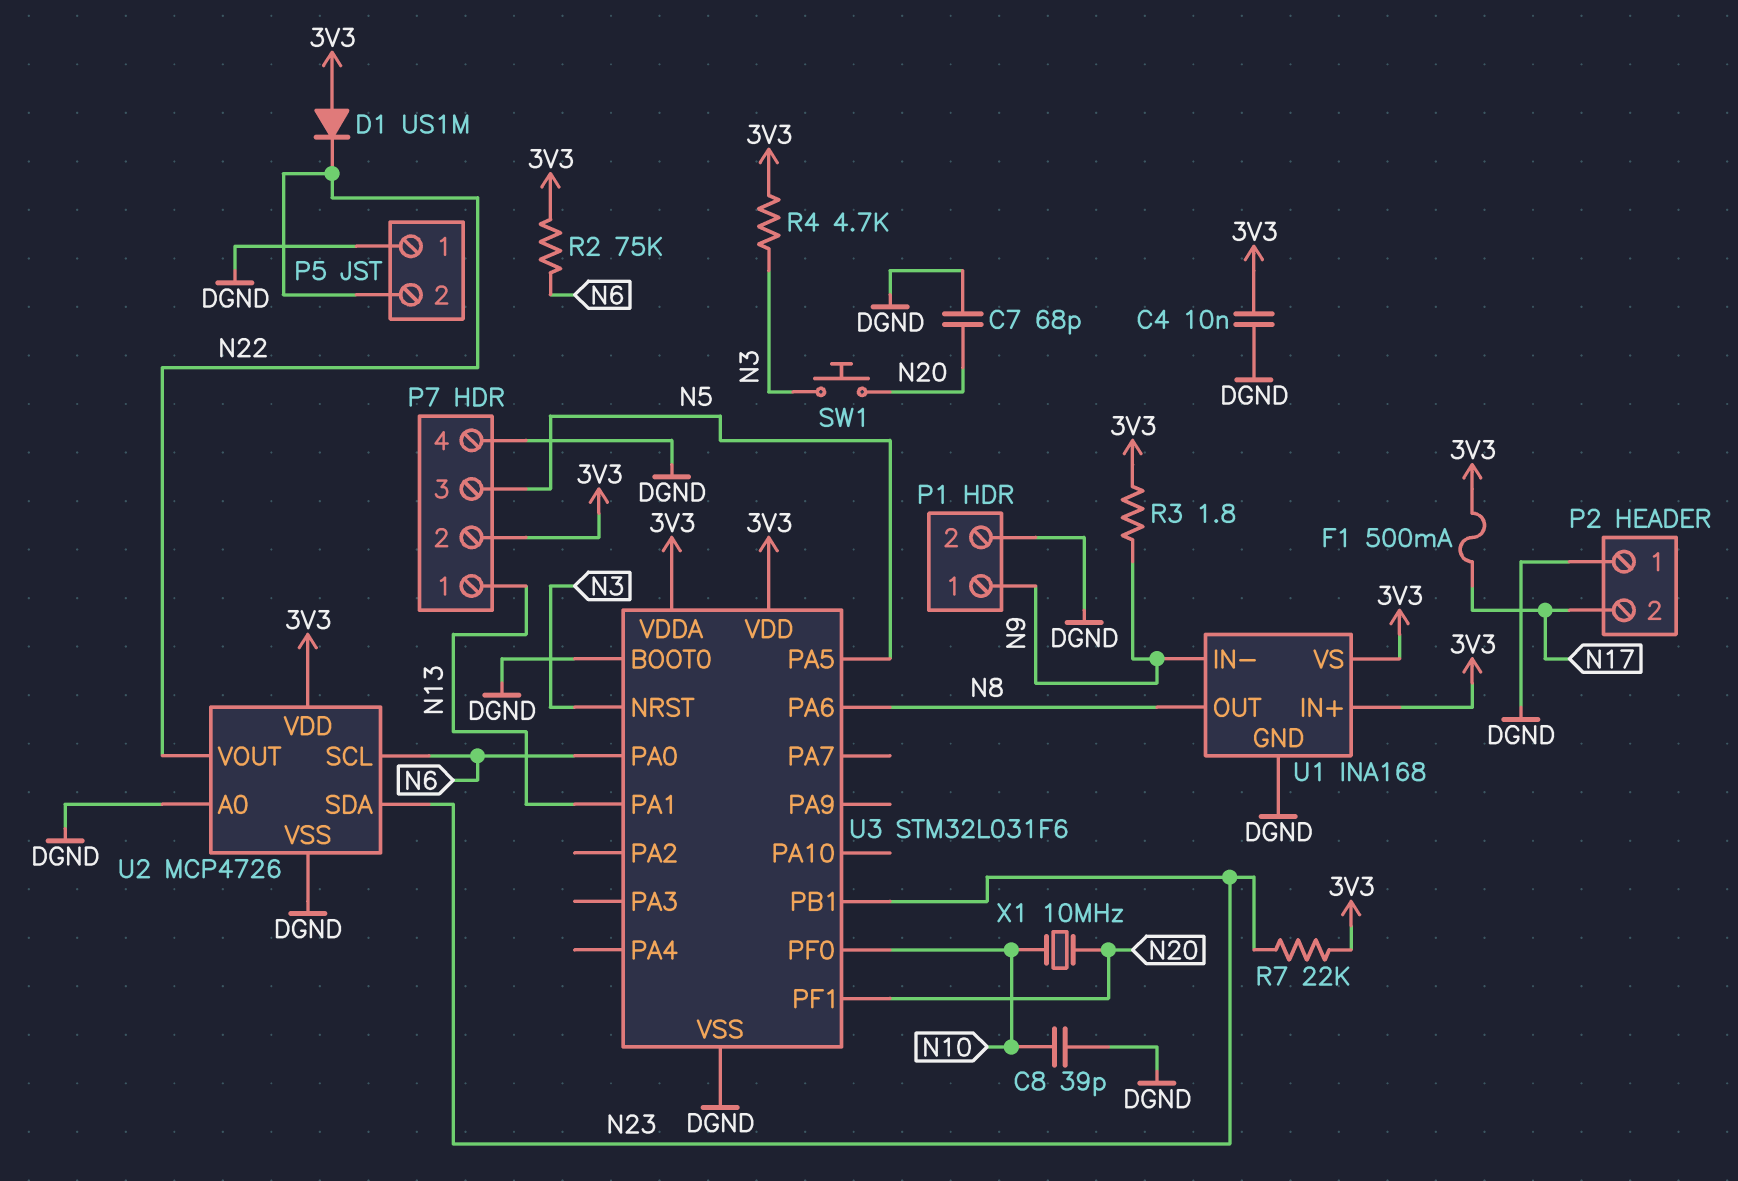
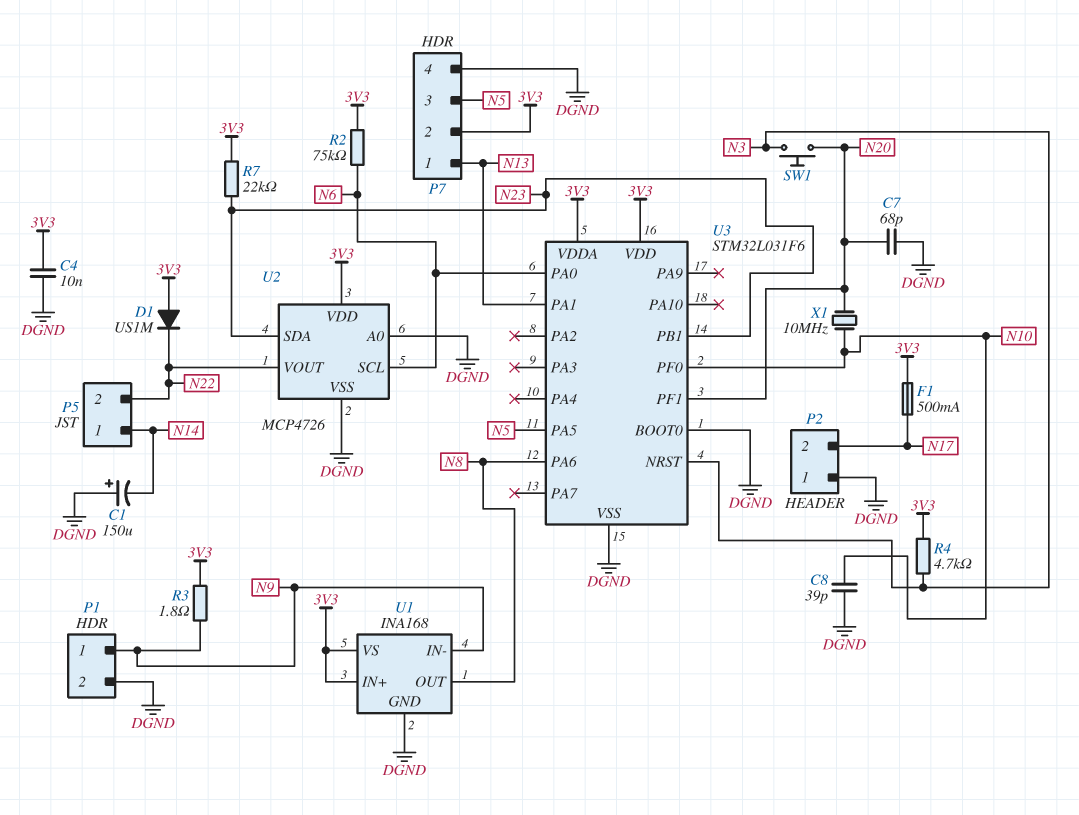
C1: none -> 150uF (plus DGND, minus N14)
P5 pin 1: DGND -> N14

